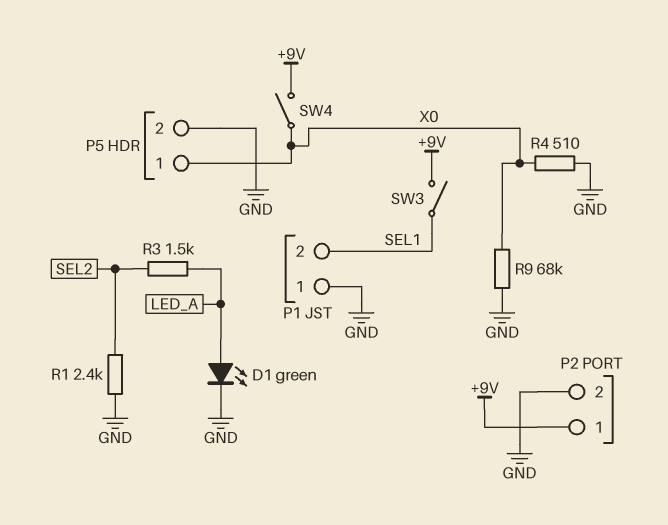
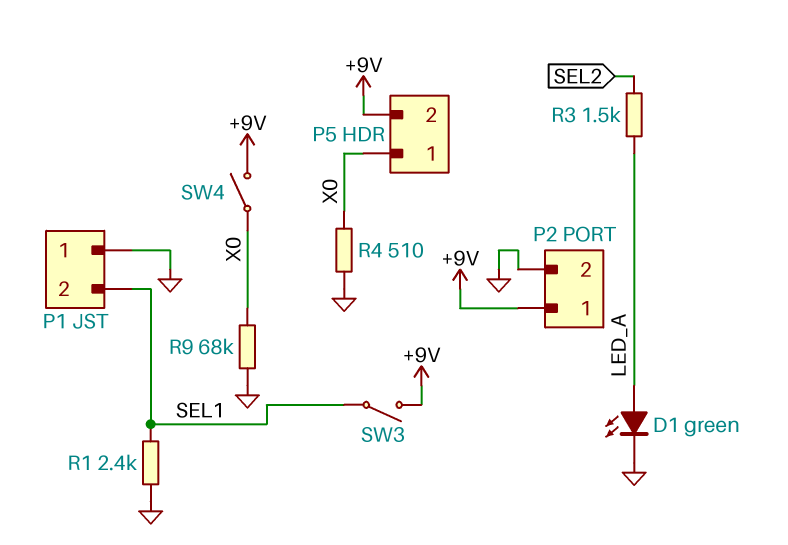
P5 pin 2: GND -> +9V
R1: 2.4k (GND, SEL2) -> 2.4k (GND, SEL1)

